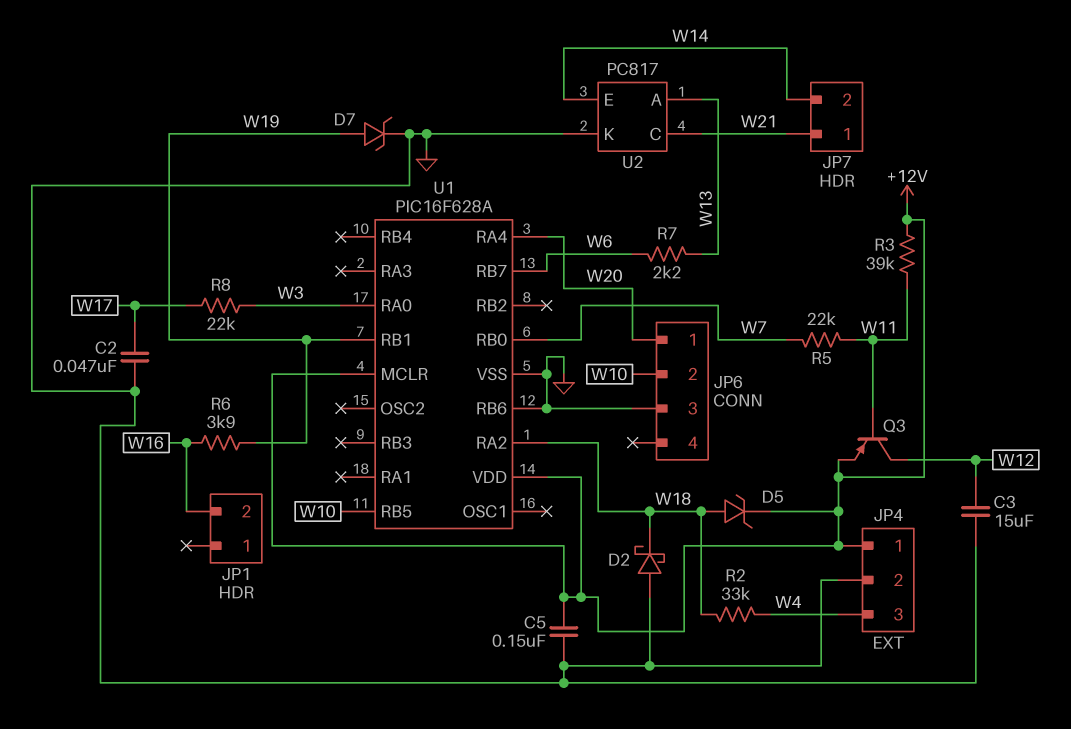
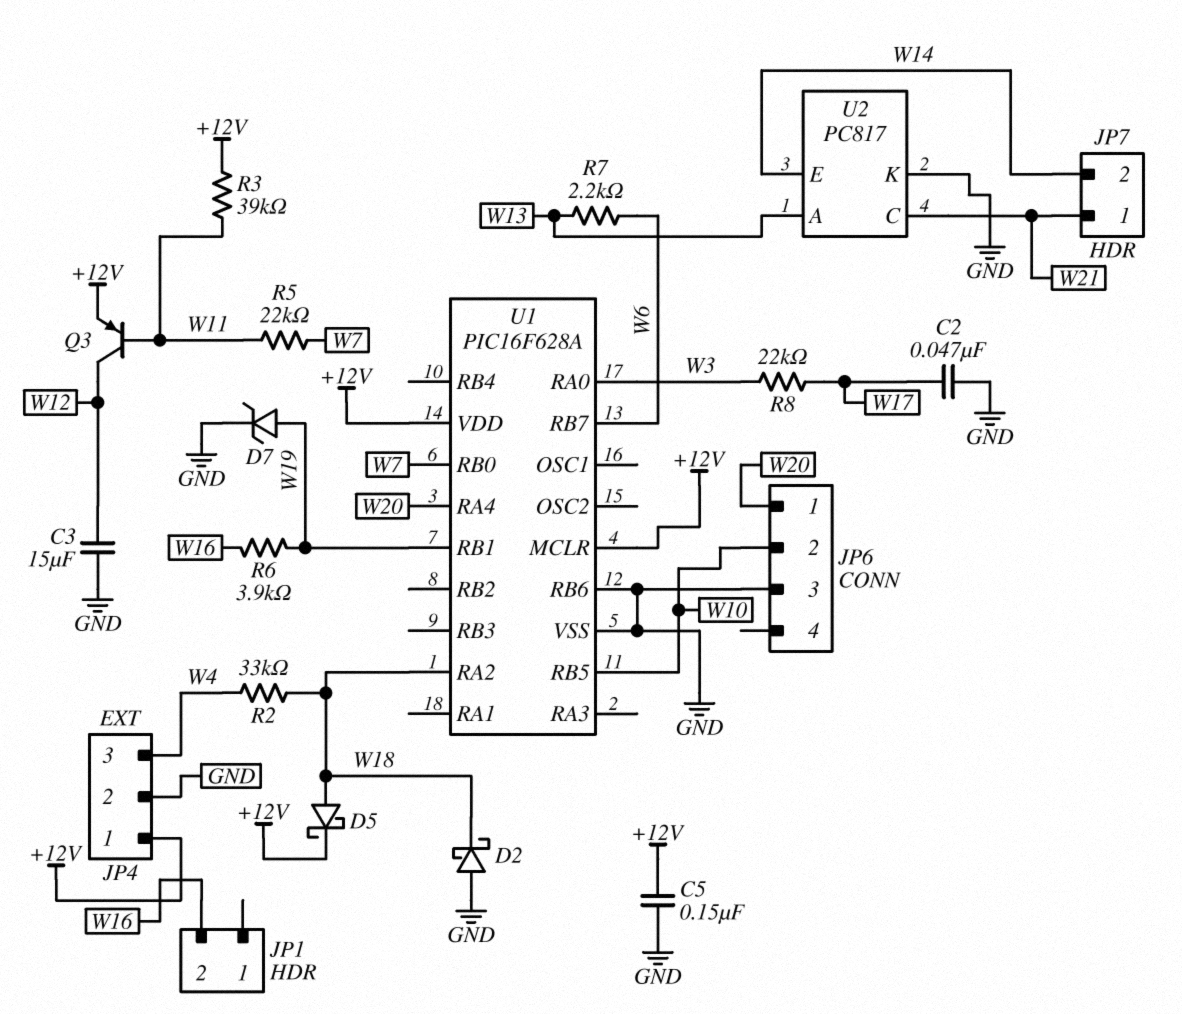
D5: zener (A W18, K +12V) -> schottky (A W18, K +12V)

